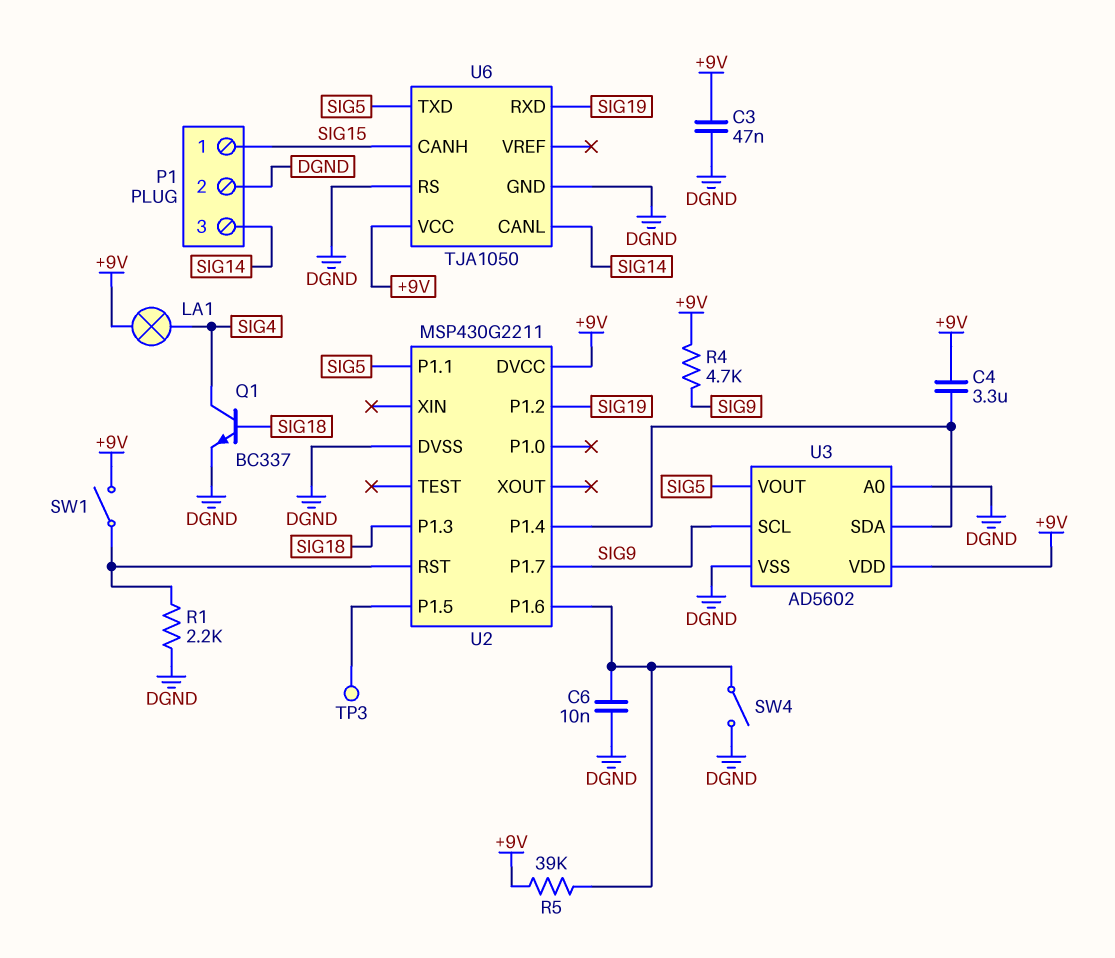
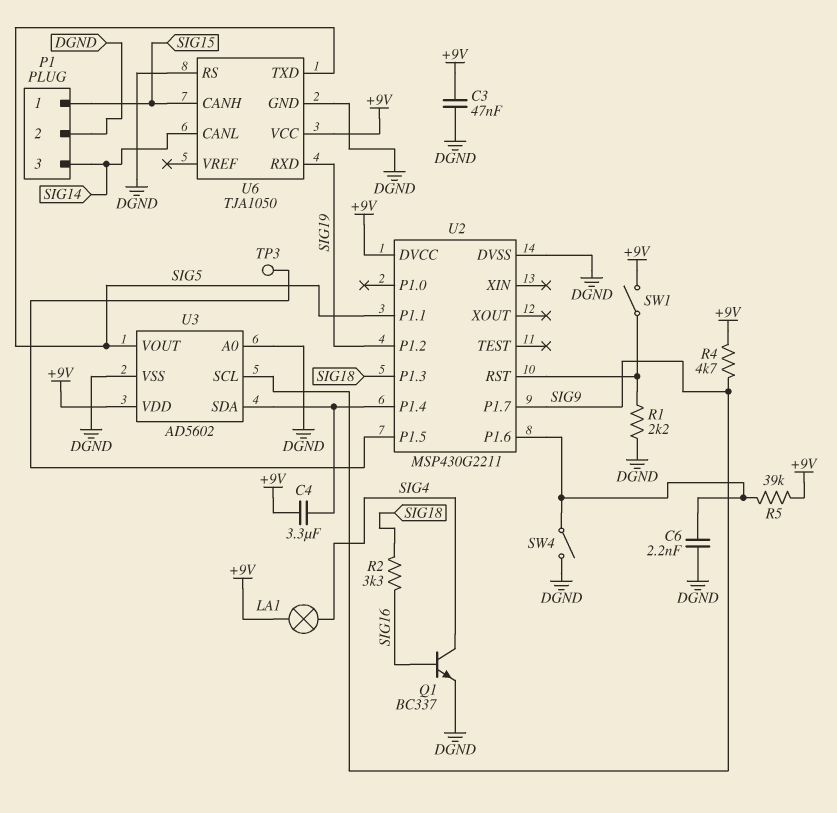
C6: 10nF (DGND, U2/P1.6) -> 2.2nF (DGND, U2/P1.6)
Q1: NPN BC337 (B SIG18, C SIG4, E DGND) -> NPN BC337 (B SIG16, C SIG4, E DGND)
R2: none -> 3.3k (SIG16, SIG18)

